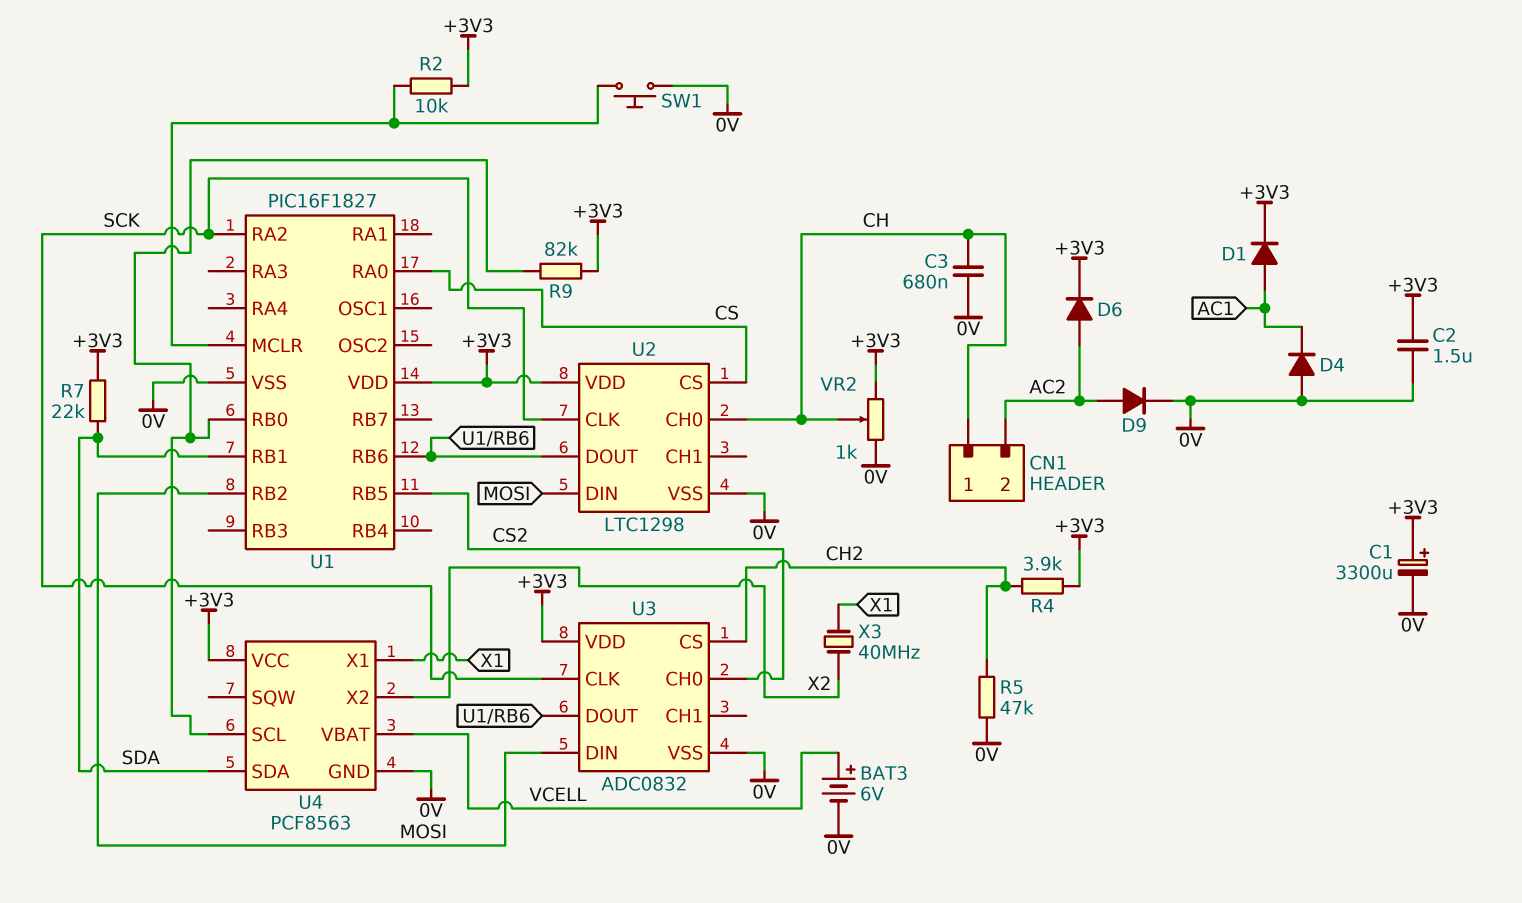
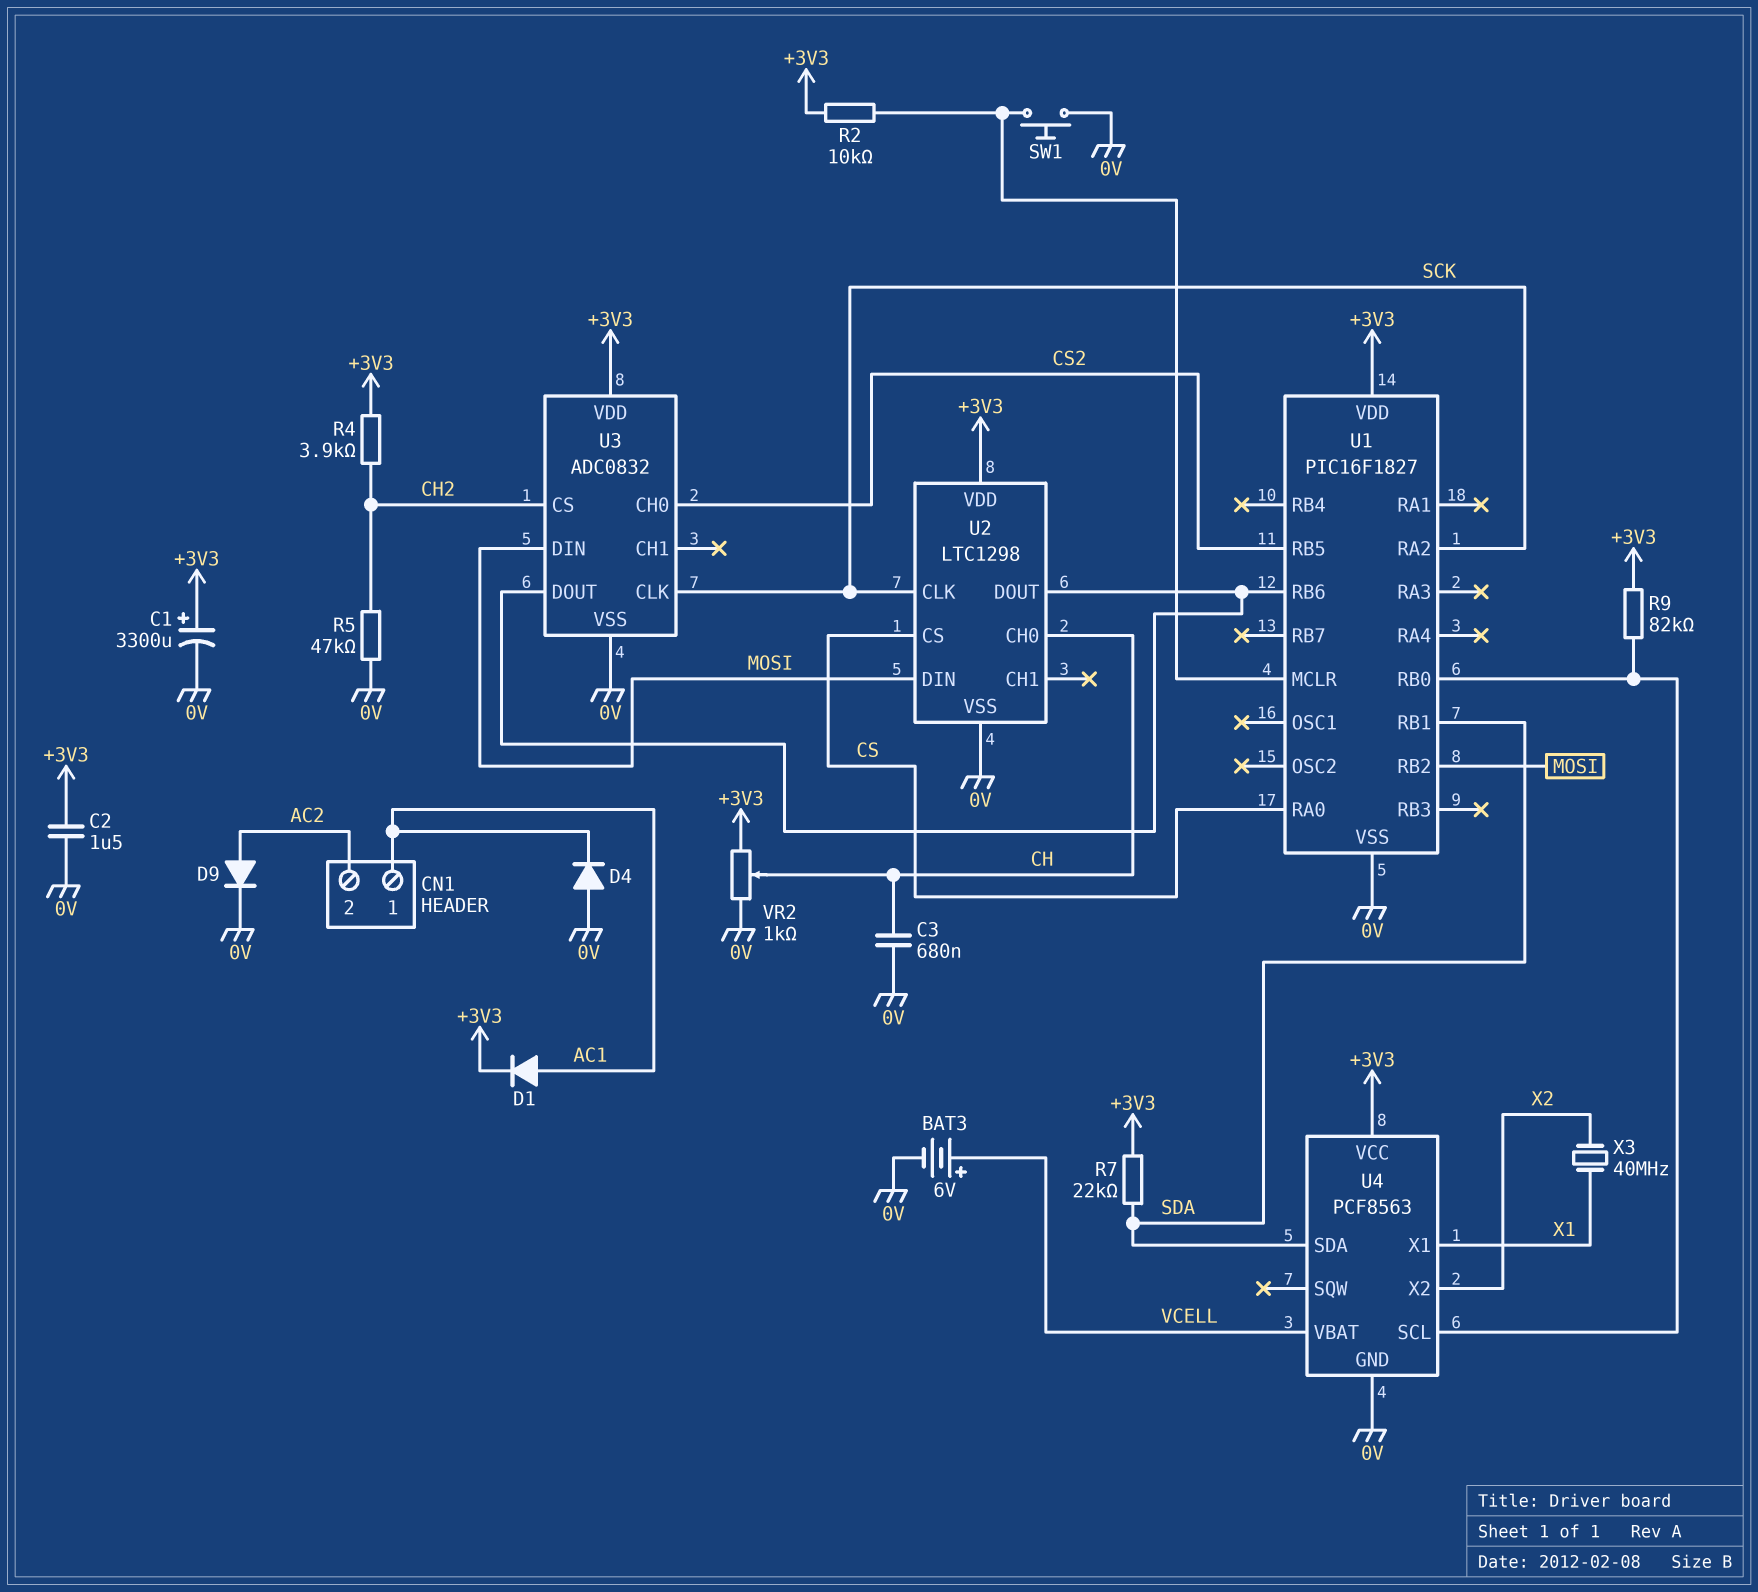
CN1 pin 1: CH -> AC1
D6: diode (A AC2, K +3V3) -> none

